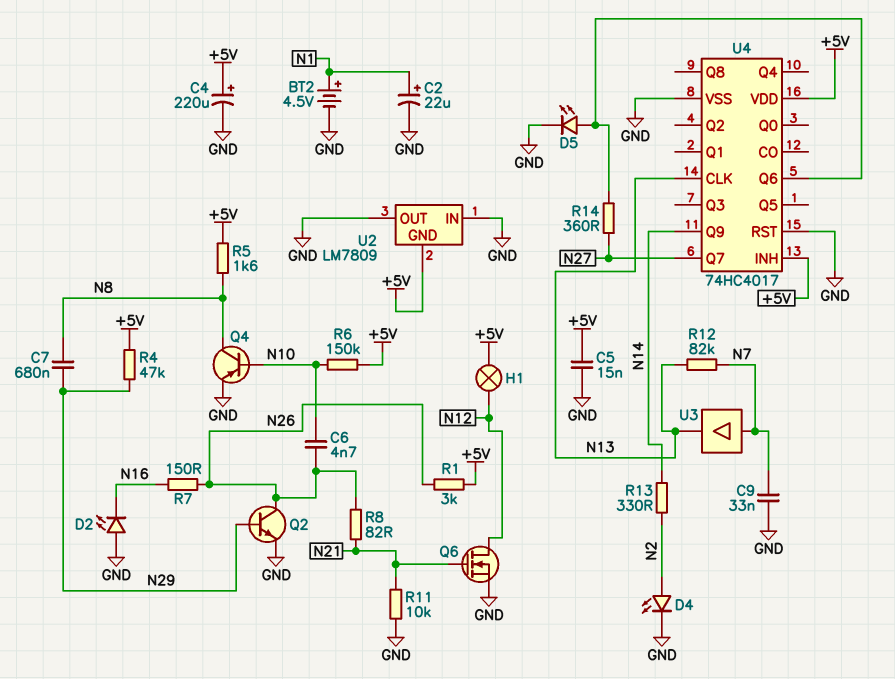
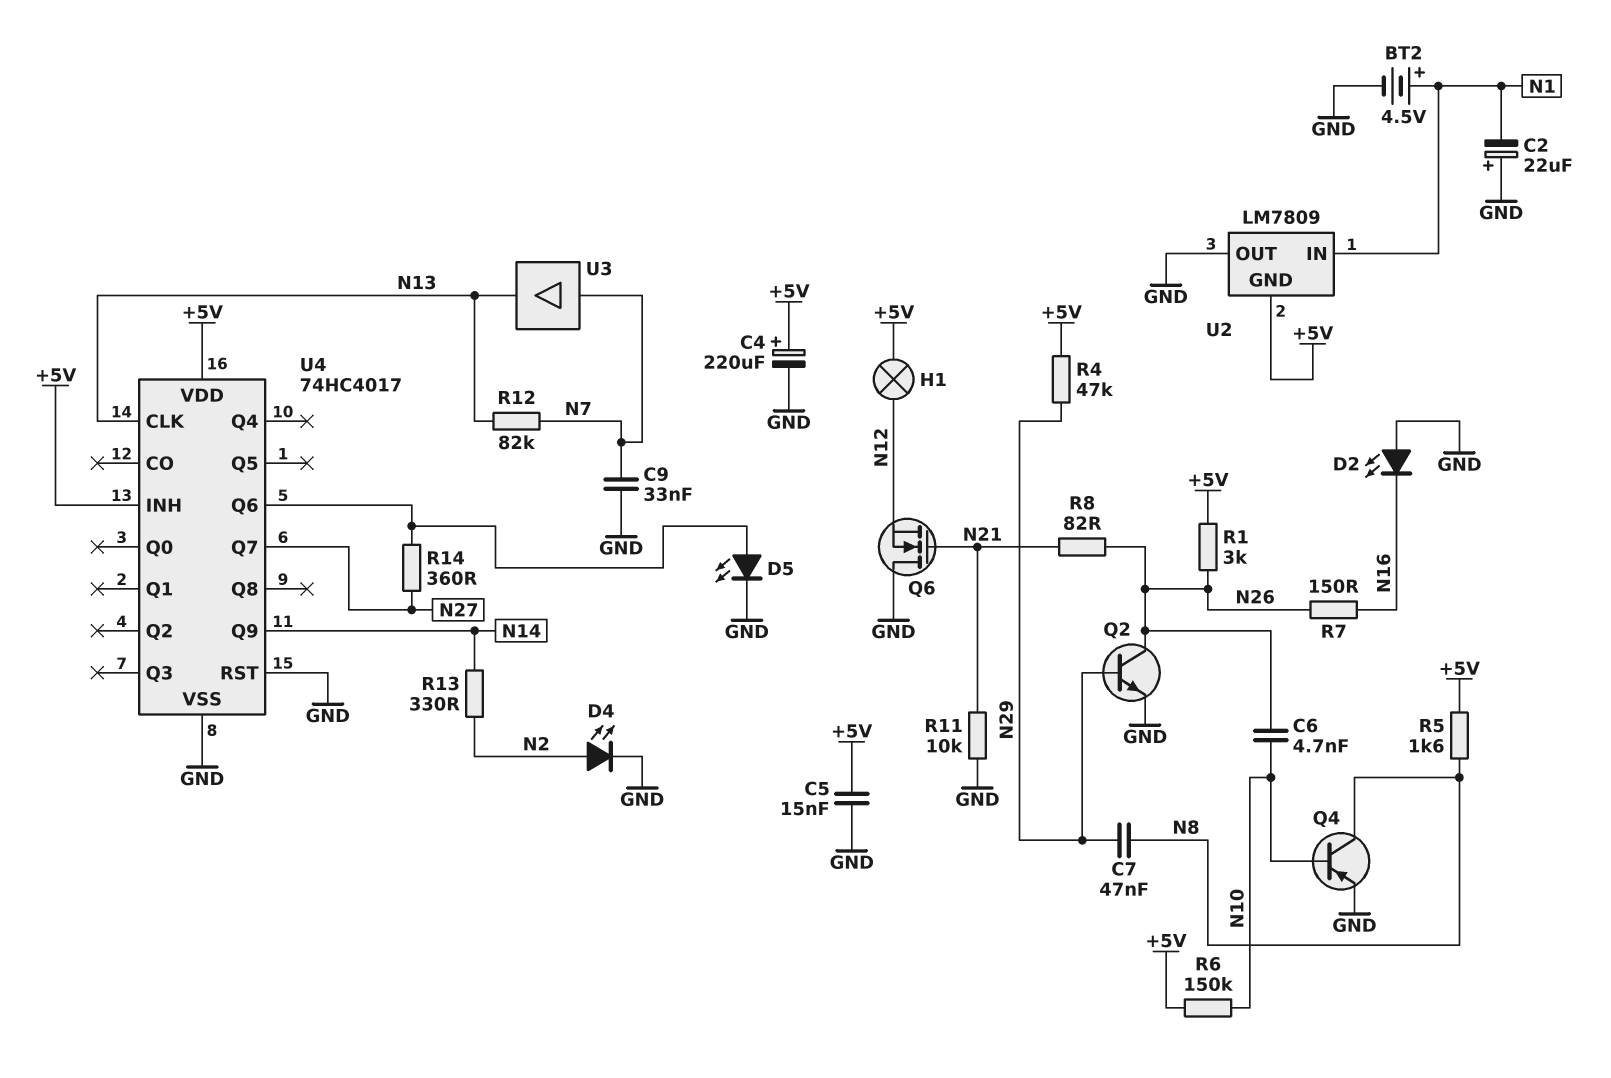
C2: 22uF (plus N1, minus GND) -> 22uF (plus GND, minus N1)
C7: 680nF (N8, N29) -> 47nF (N8, N29)
Q6: NMOS (G N21, D N12, S GND) -> NMOS (G N21, D GND, S N12)
U2 pin IN: GND -> N1

